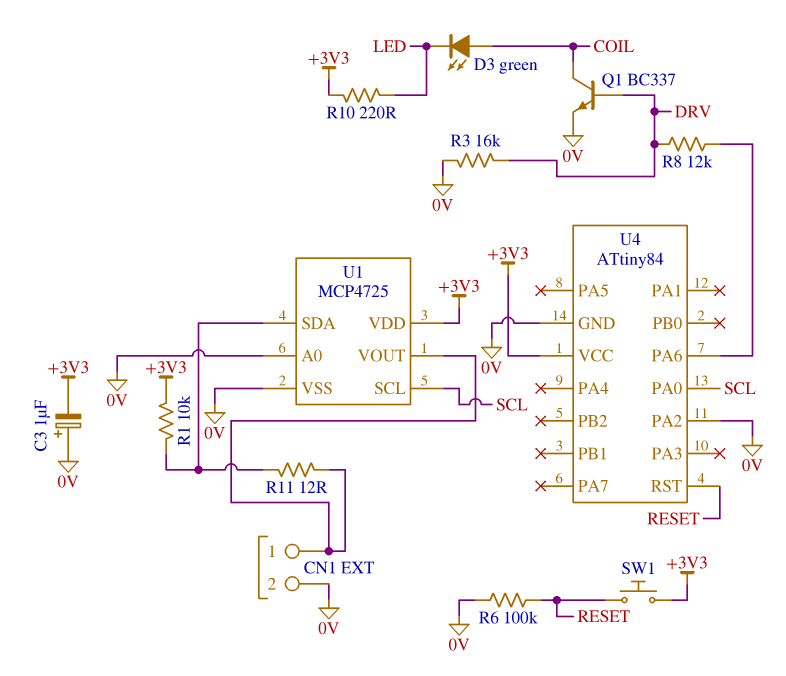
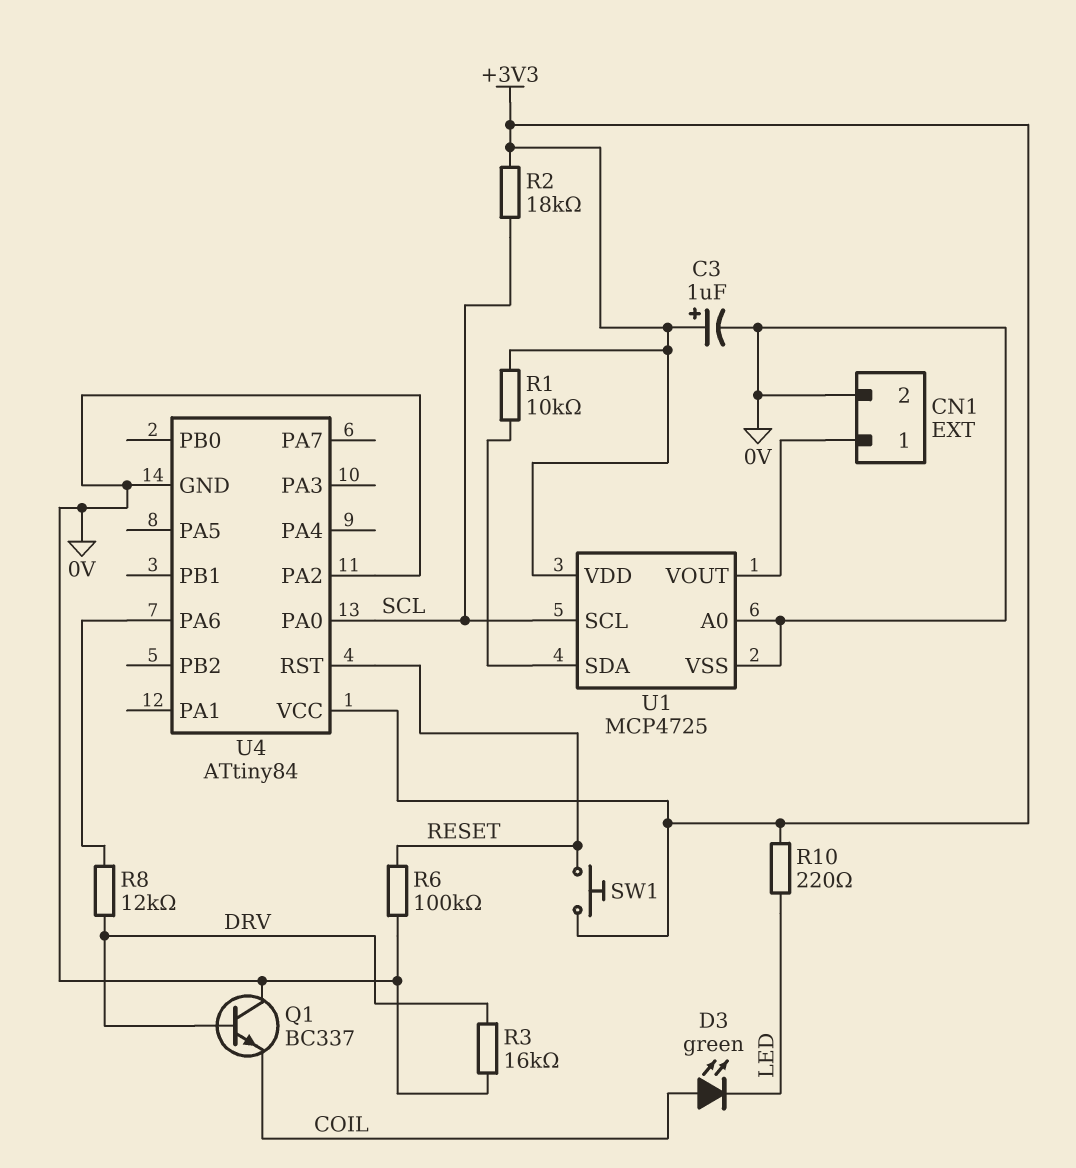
C3: 1uF (plus 0V, minus +3V3) -> 1uF (plus +3V3, minus 0V)
Q1: NPN BC337 (B DRV, C COIL, E 0V) -> NPN BC337 (B DRV, C 0V, E COIL)
R2: none -> 18k (+3V3, SCL)
R11: 12 (CN1/1, U1/SDA) -> none

